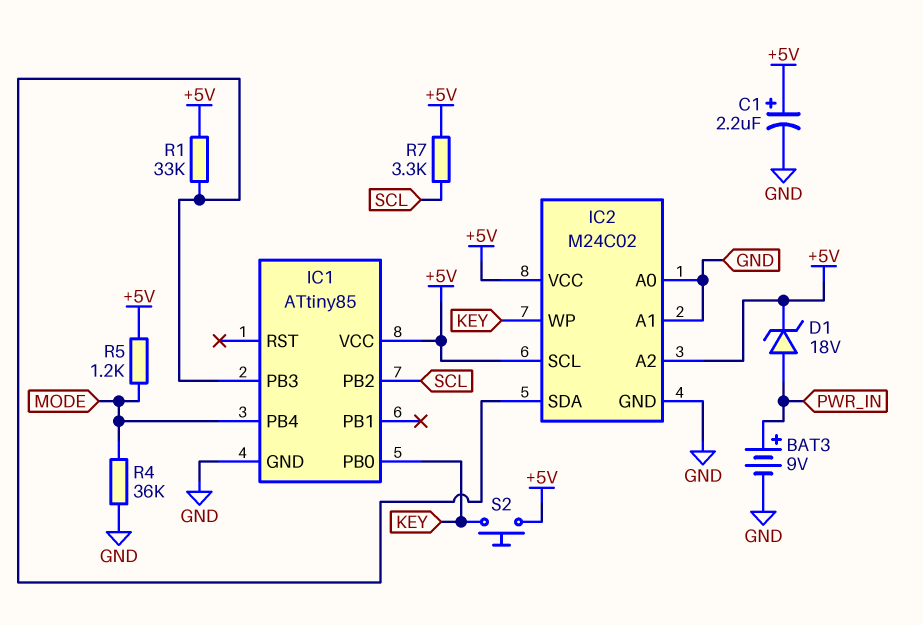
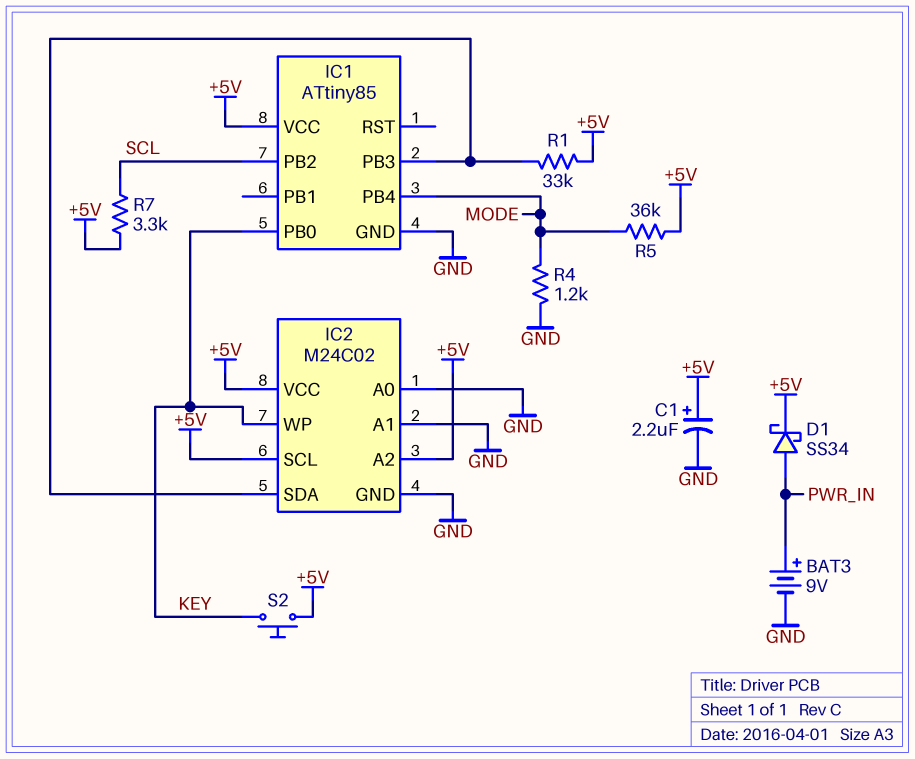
D1: zener 18V (A PWR_IN, K +5V) -> schottky SS34 (A PWR_IN, K +5V)
R4: 36k (GND, MODE) -> 1.2k (GND, MODE)
R5: 1.2k (+5V, MODE) -> 36k (+5V, MODE)

